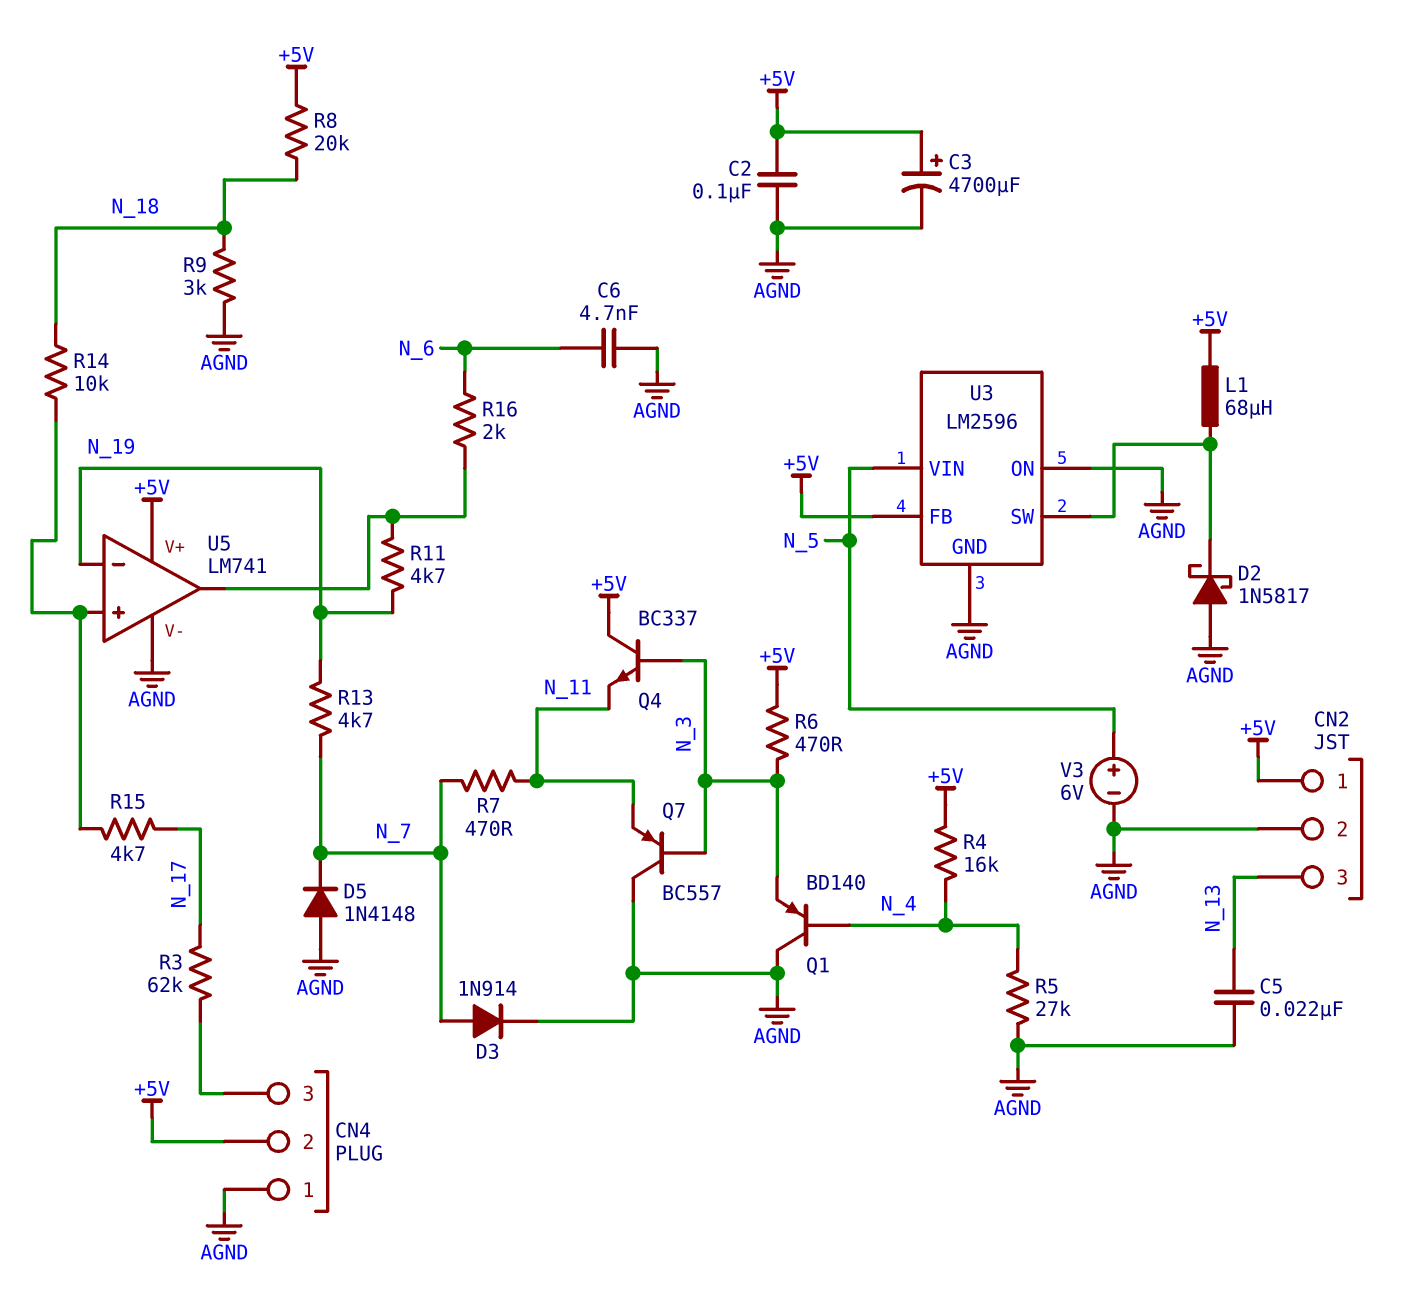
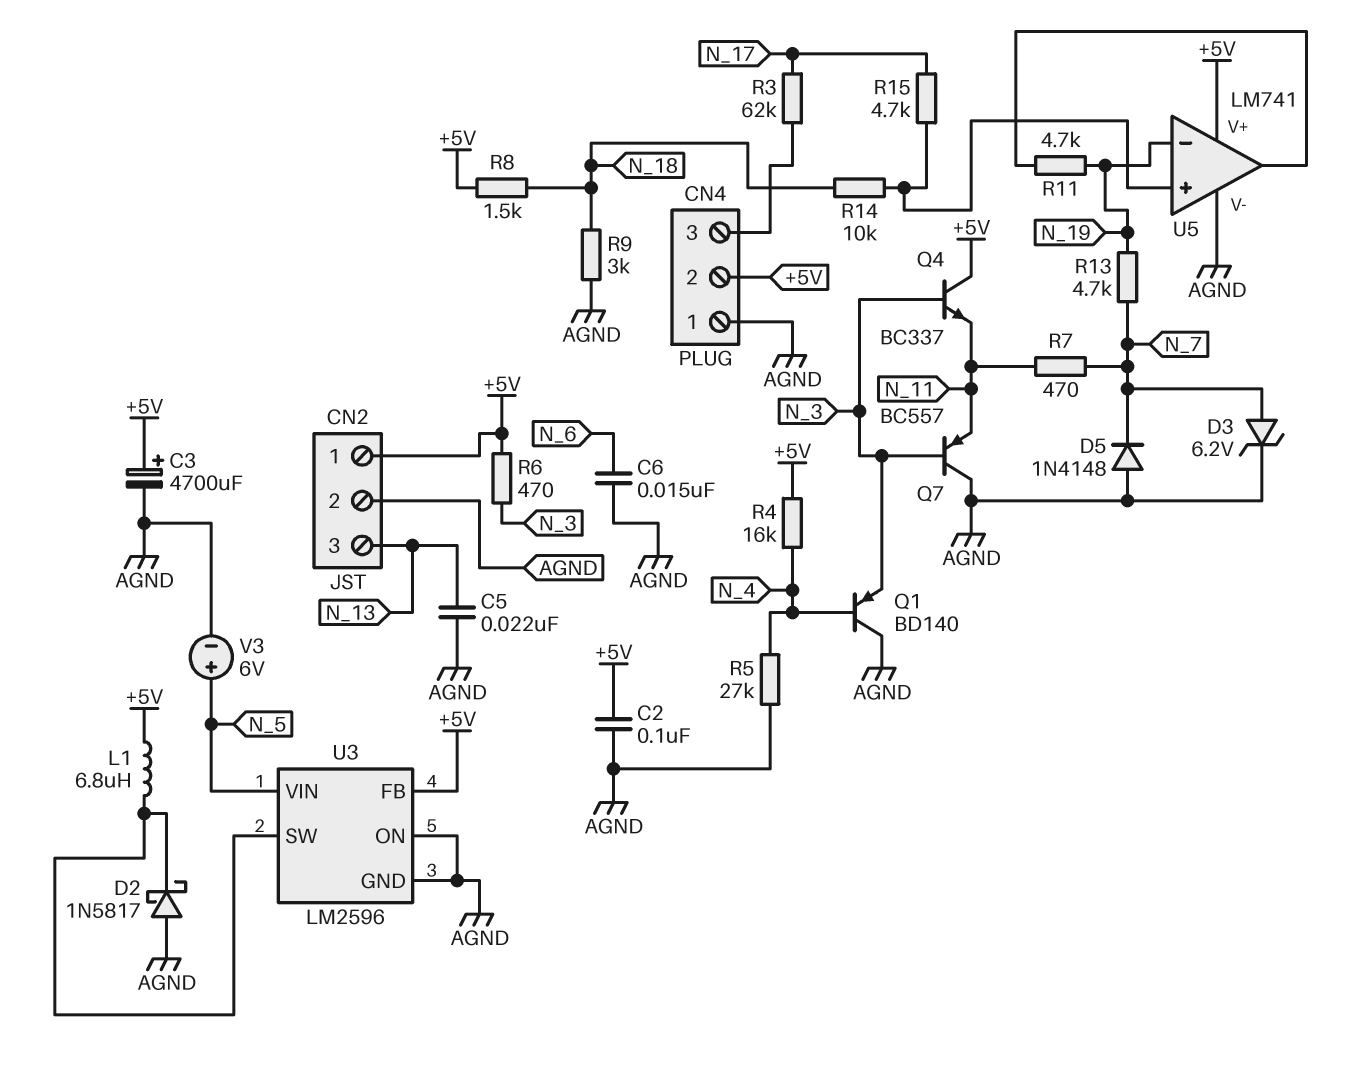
C6: 4.7nF (AGND, N_6) -> 15nF (AGND, N_6)
D3: diode 1N914 (A N_7, K AGND) -> zener 6.2V (A N_7, K AGND)
L1: 68uH (+5V, U3/SW) -> 6.8uH (+5V, U3/SW)
R8: 20k (+5V, N_18) -> 1.5k (+5V, N_18)
R16: 2k (N_6, U5/out) -> none

